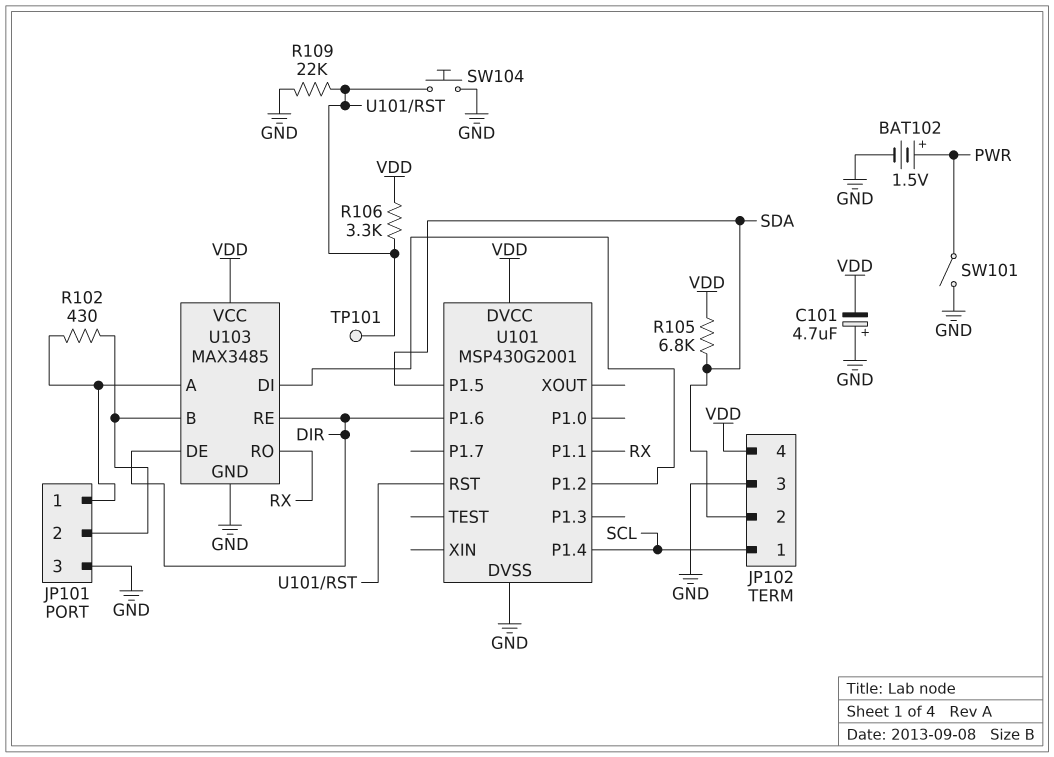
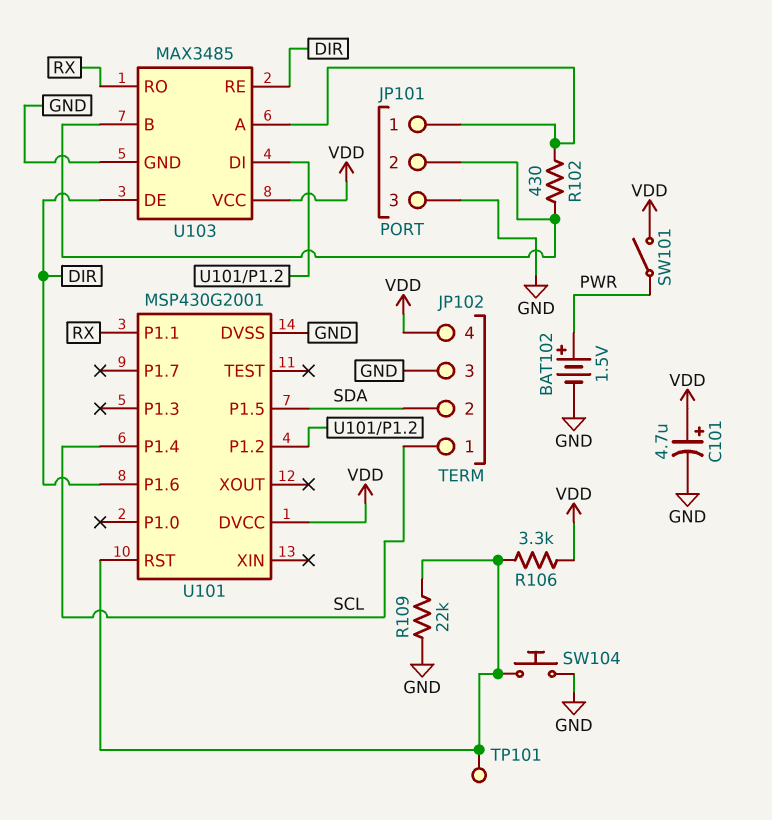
C101: 4.7uF (plus GND, minus VDD) -> 4.7uF (plus VDD, minus GND)
R105: 6.8k (SDA, VDD) -> none
SW101: switch (GND, PWR) -> switch (PWR, VDD)

